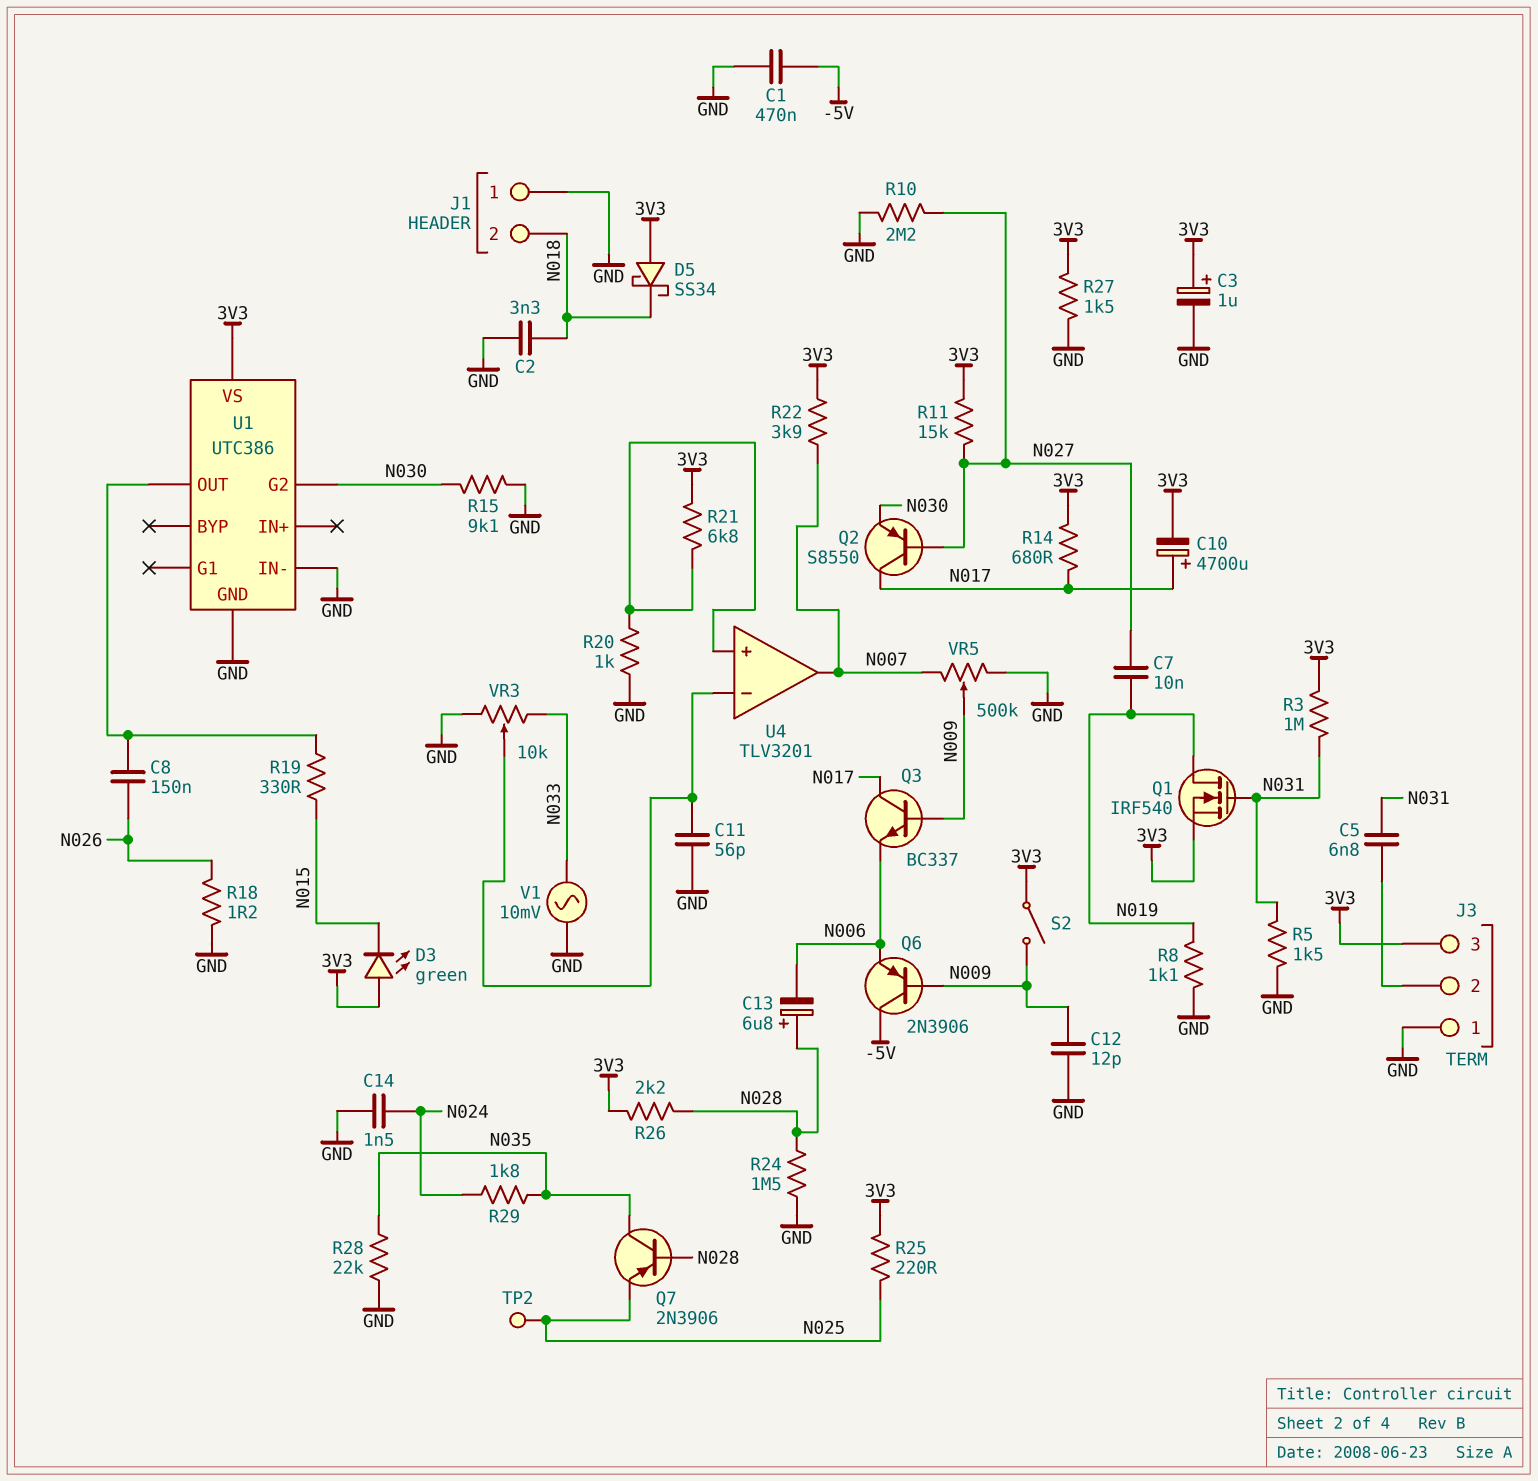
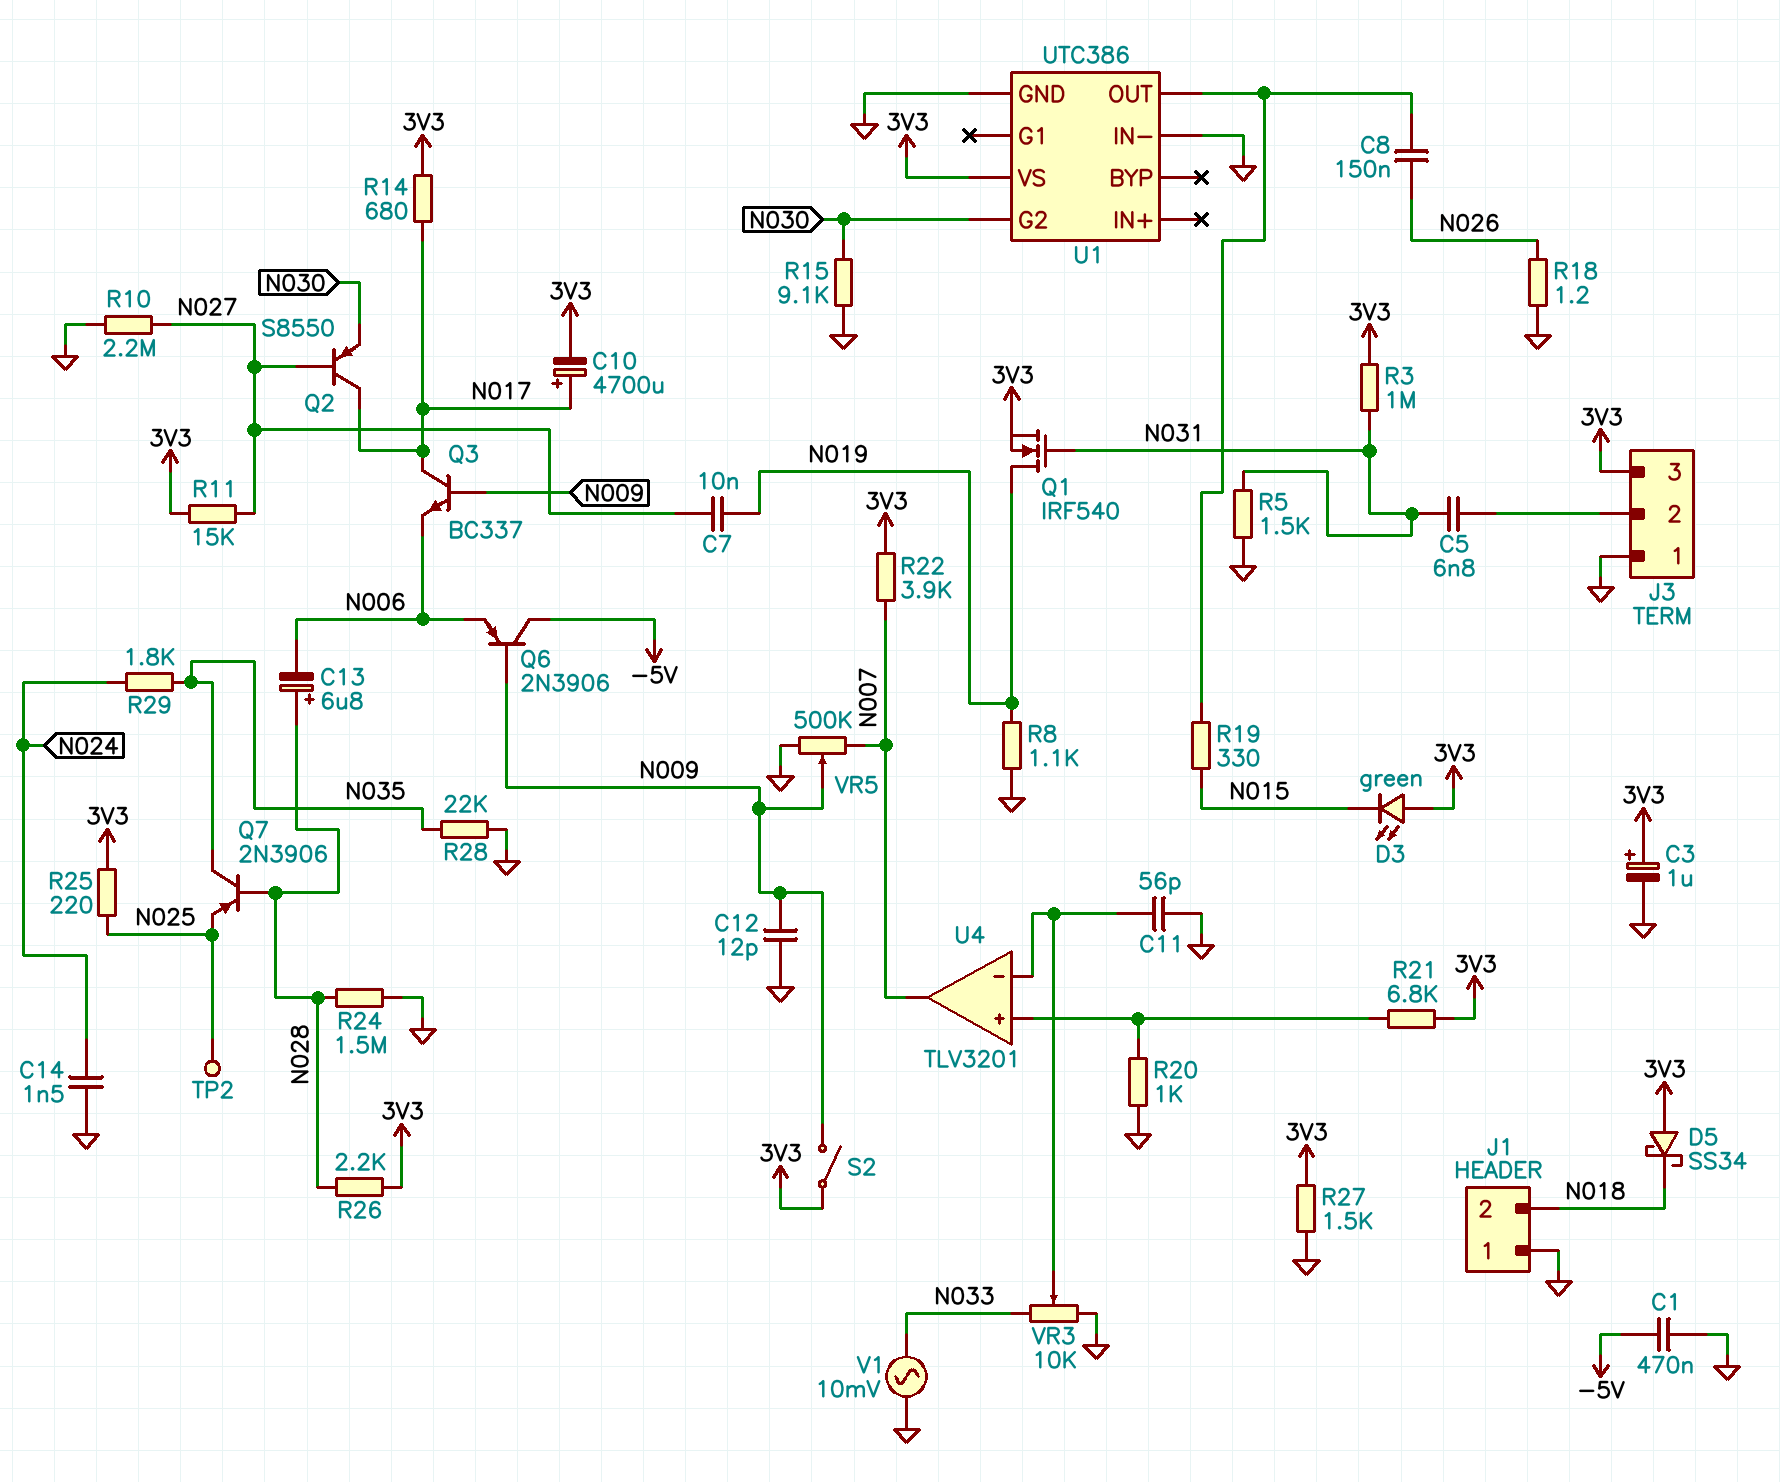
C2: 3.3nF (GND, N018) -> none

